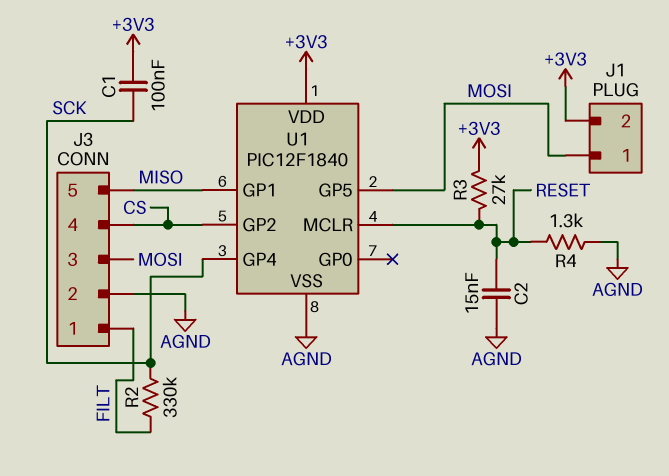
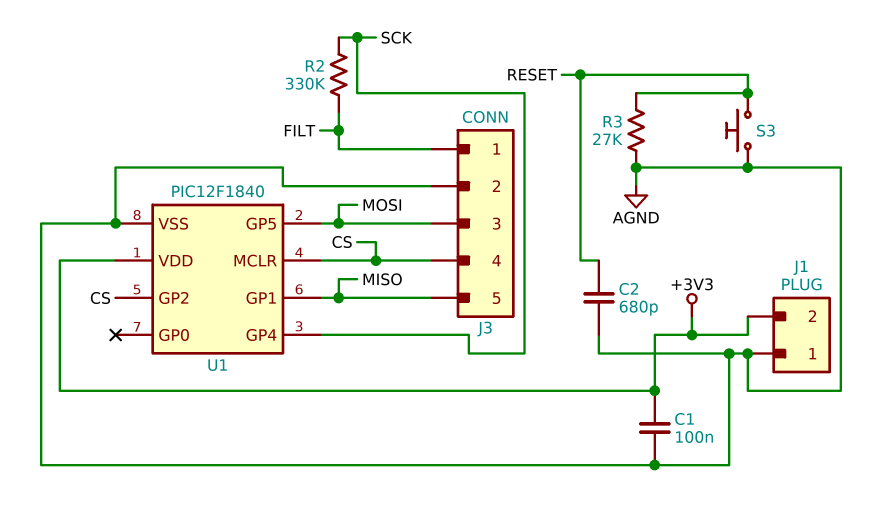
C1: 100nF (+3V3, SCK) -> 100nF (+3V3, AGND)
C2: 15nF (AGND, RESET) -> 680pF (AGND, RESET)
J1 pin 1: MOSI -> AGND
R3: 27k (+3V3, RESET) -> 27k (AGND, RESET)
R4: 1.3k (AGND, RESET) -> none
S3: none -> button (AGND, RESET)
U1 pin MCLR: RESET -> CS

